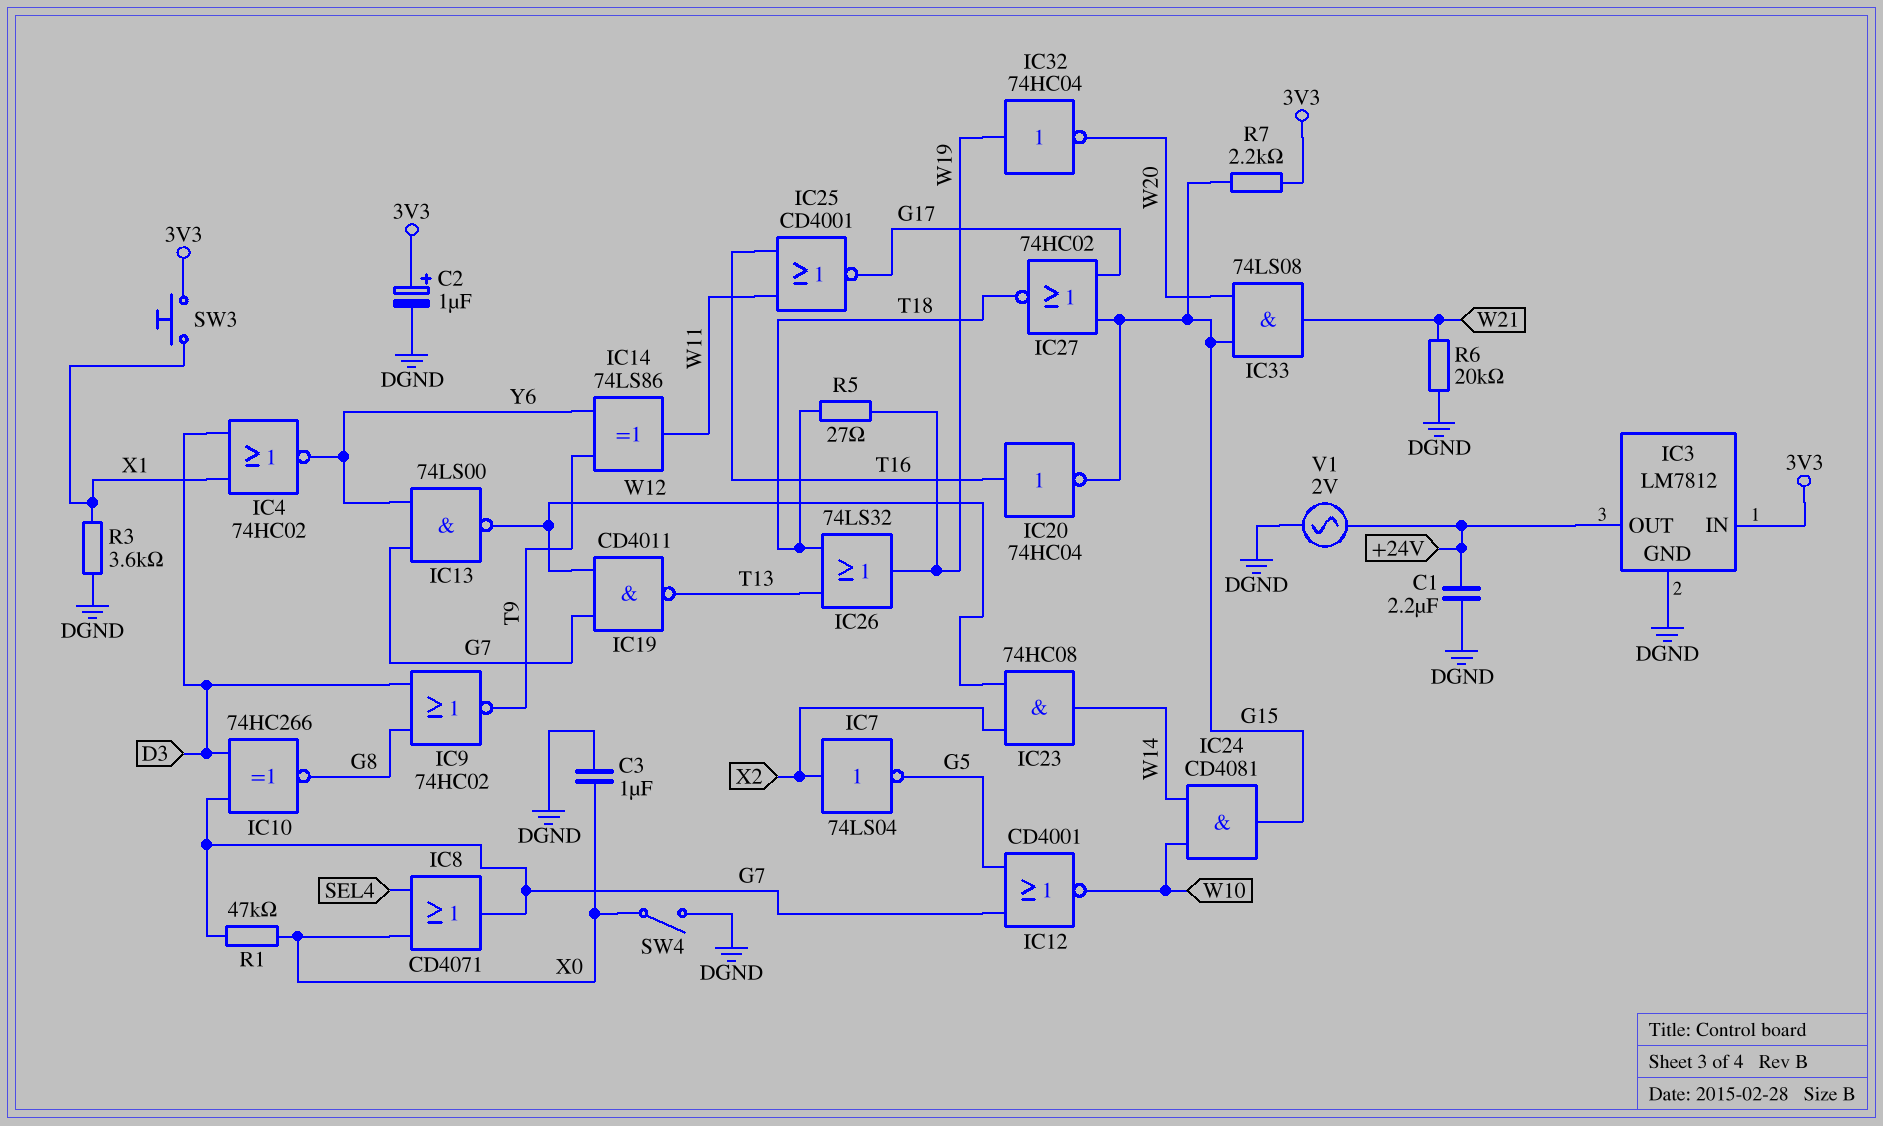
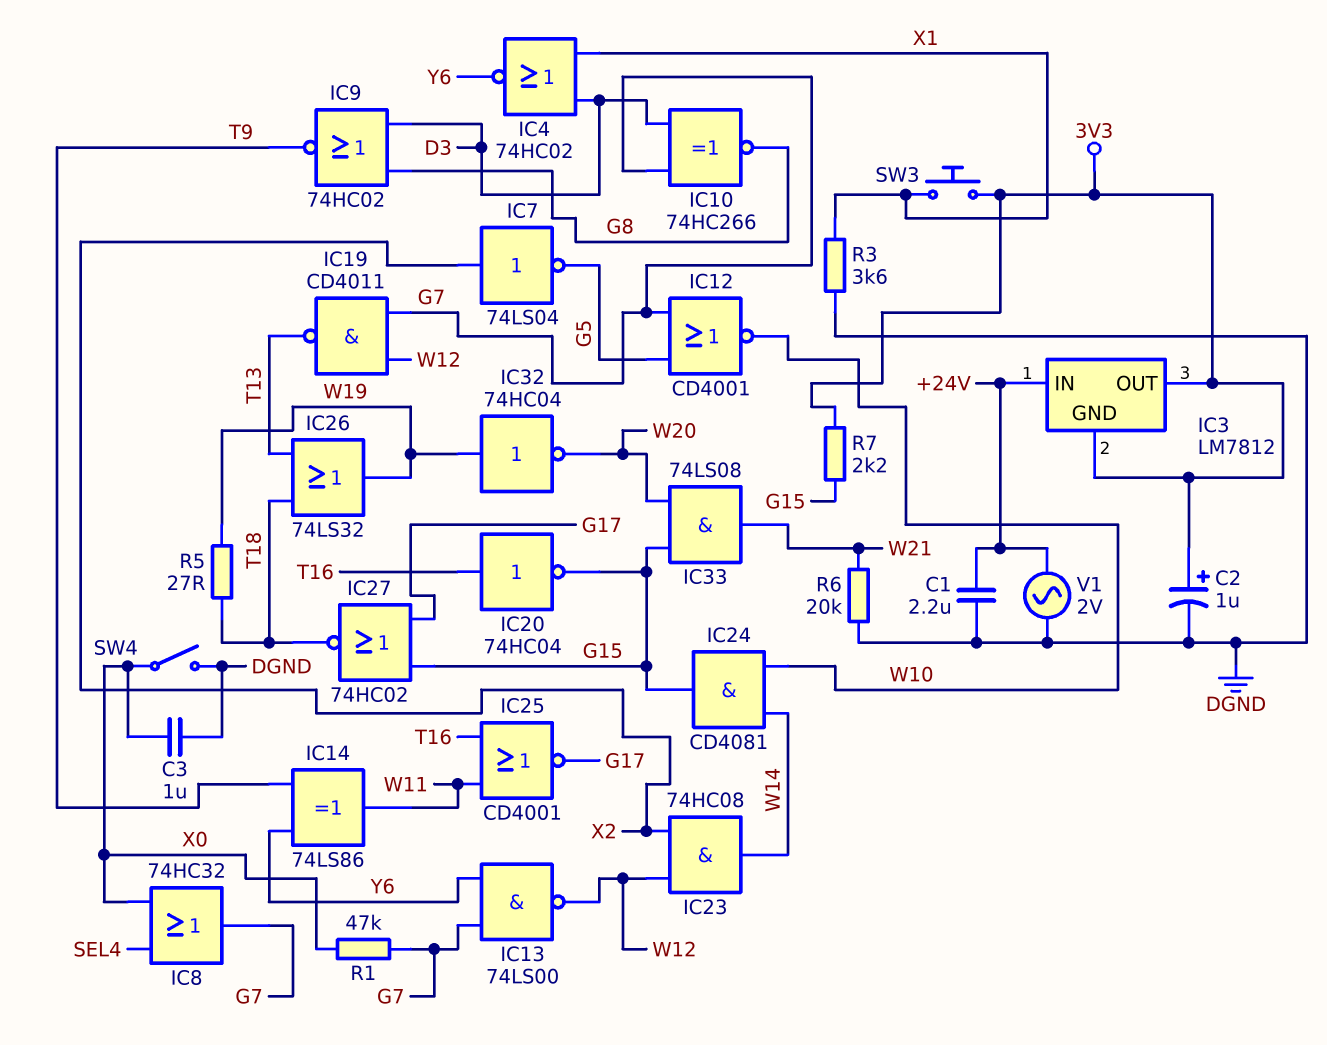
IC3 pin GND: DGND -> 3V3
IC3 pin IN: 3V3 -> +24V
IC3 pin OUT: +24V -> 3V3
IC8: OR CD4071 (in SEL4, in X0, out G7) -> OR 74HC32 (in SEL4, in X0, out G7)

